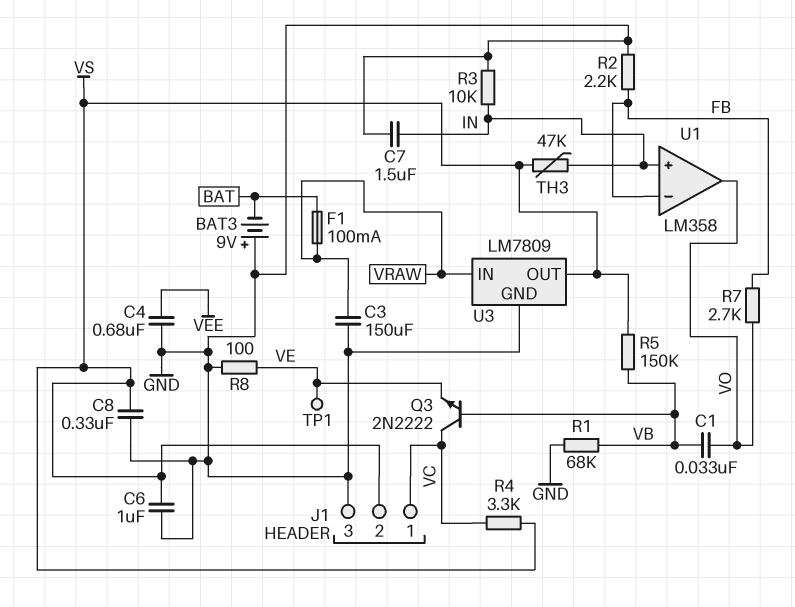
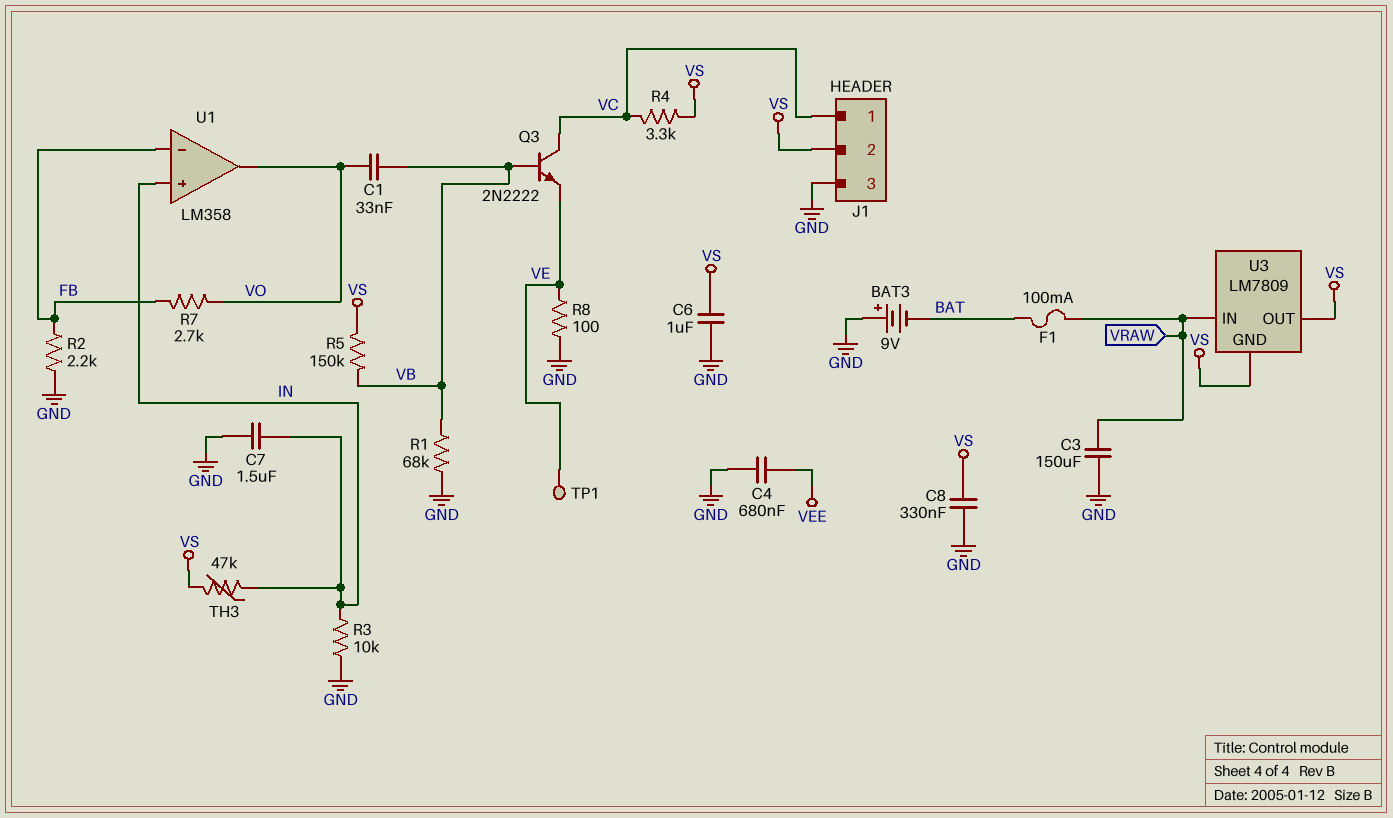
U3 pin GND: GND -> VS

